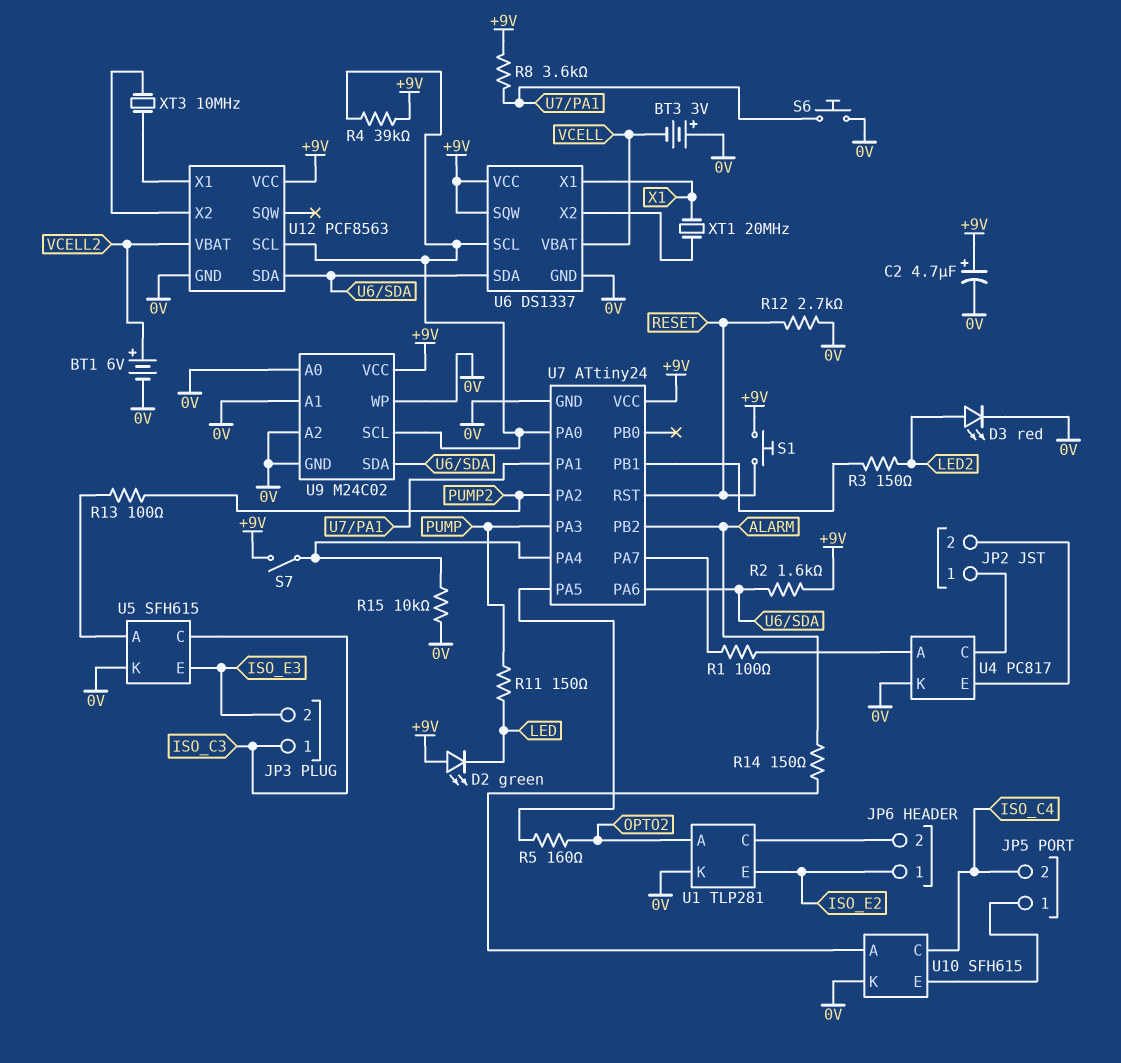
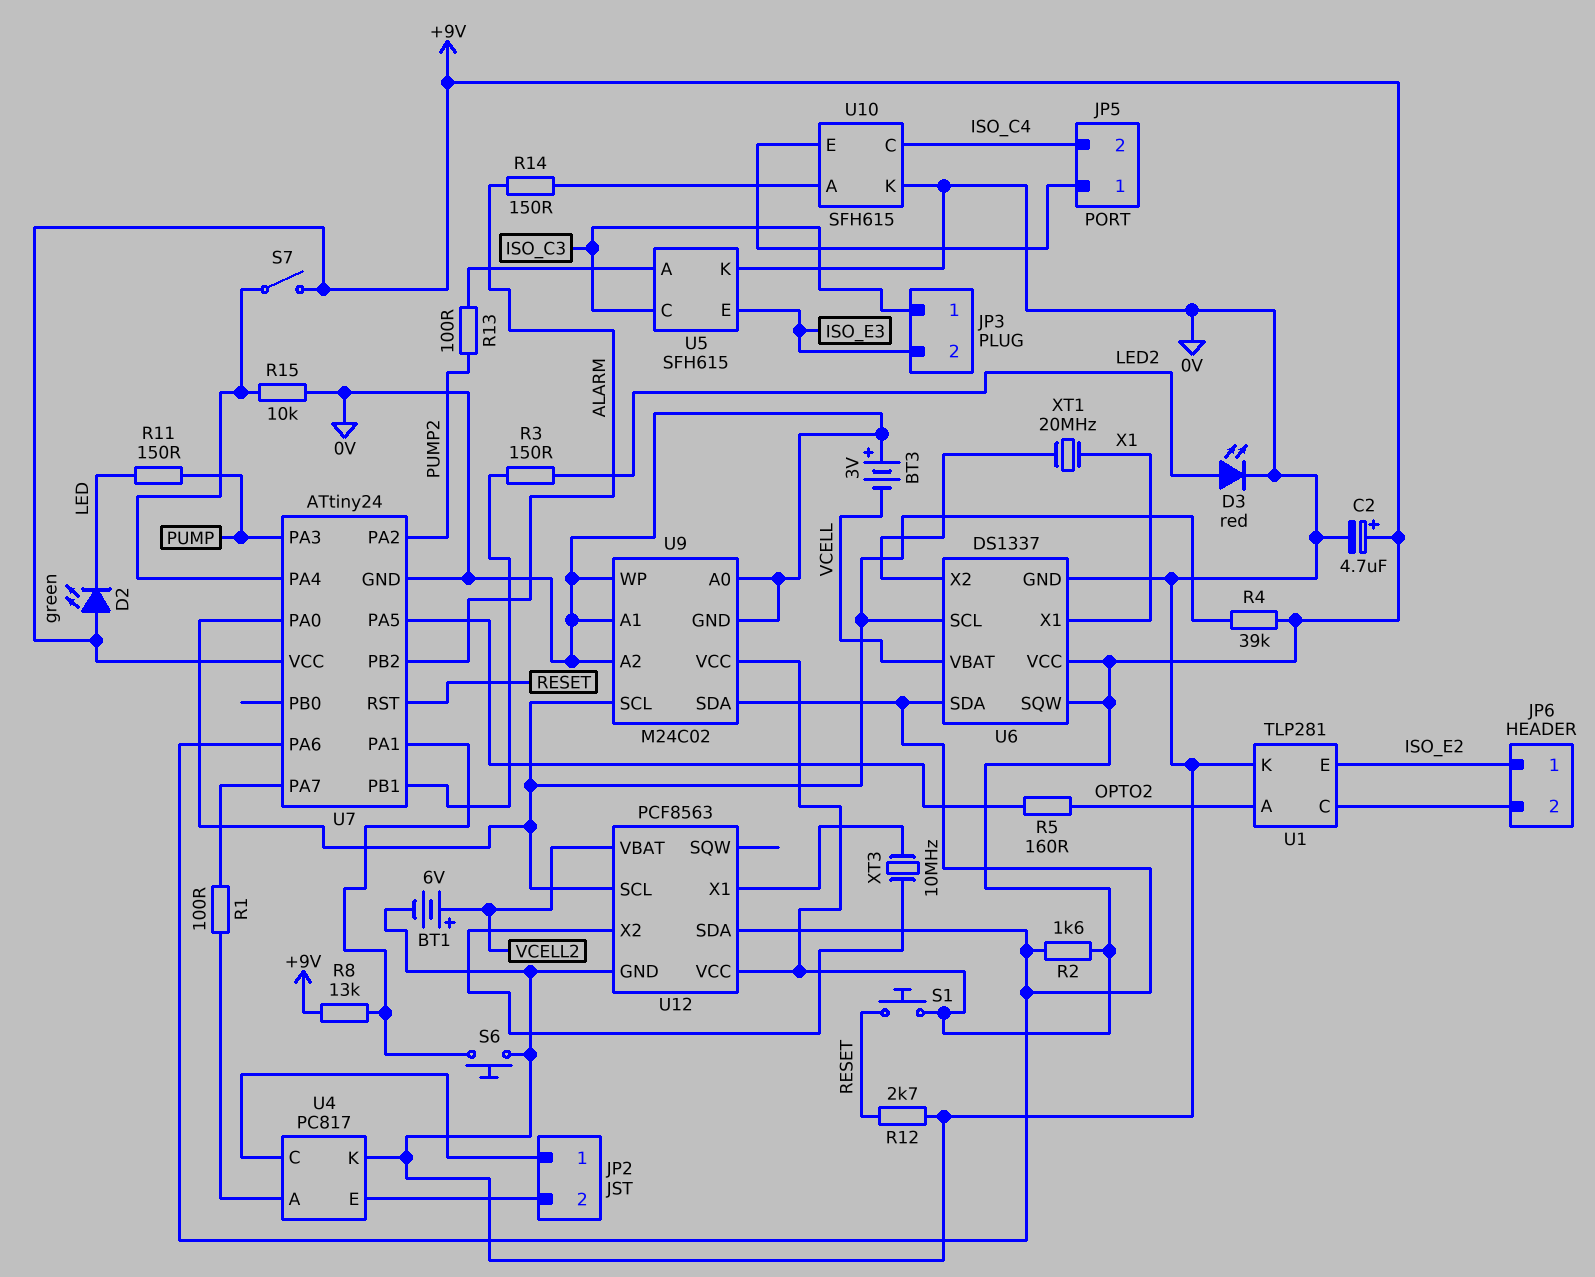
R8: 3.6k (+9V, U7/PA1) -> 13k (+9V, U7/PA1)

